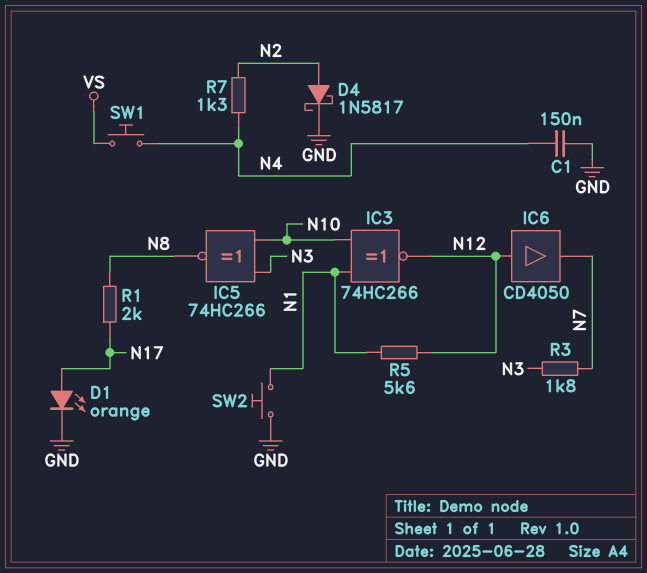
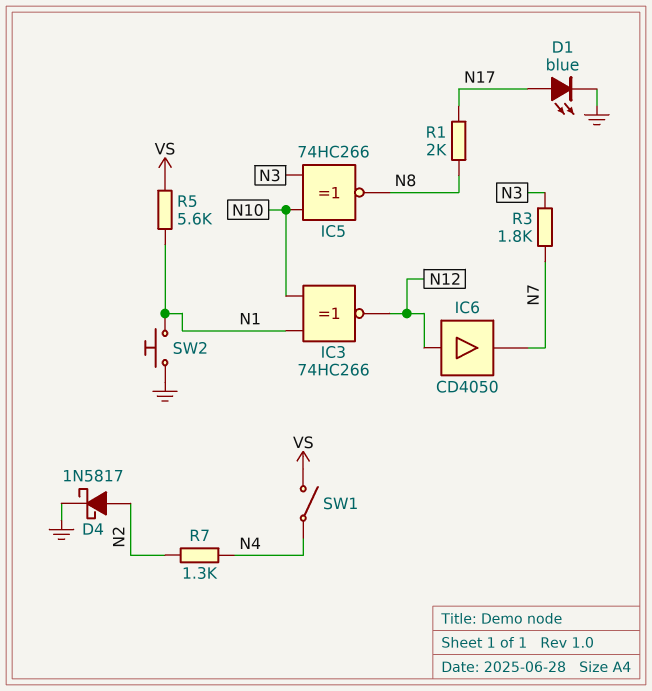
C1: 150nF (GND, N4) -> none
D1: LED orange (A N17, K GND) -> LED blue (A N17, K GND)
R5: 5.6k (N1, N12) -> 5.6k (N1, VS)
SW1: button (N4, VS) -> switch (N4, VS)

